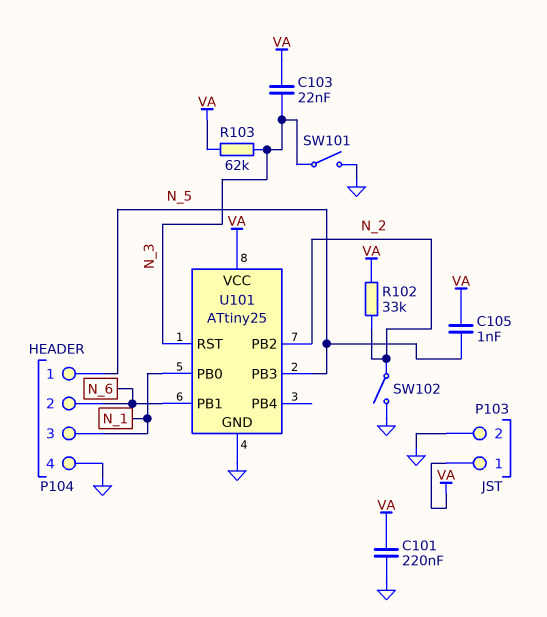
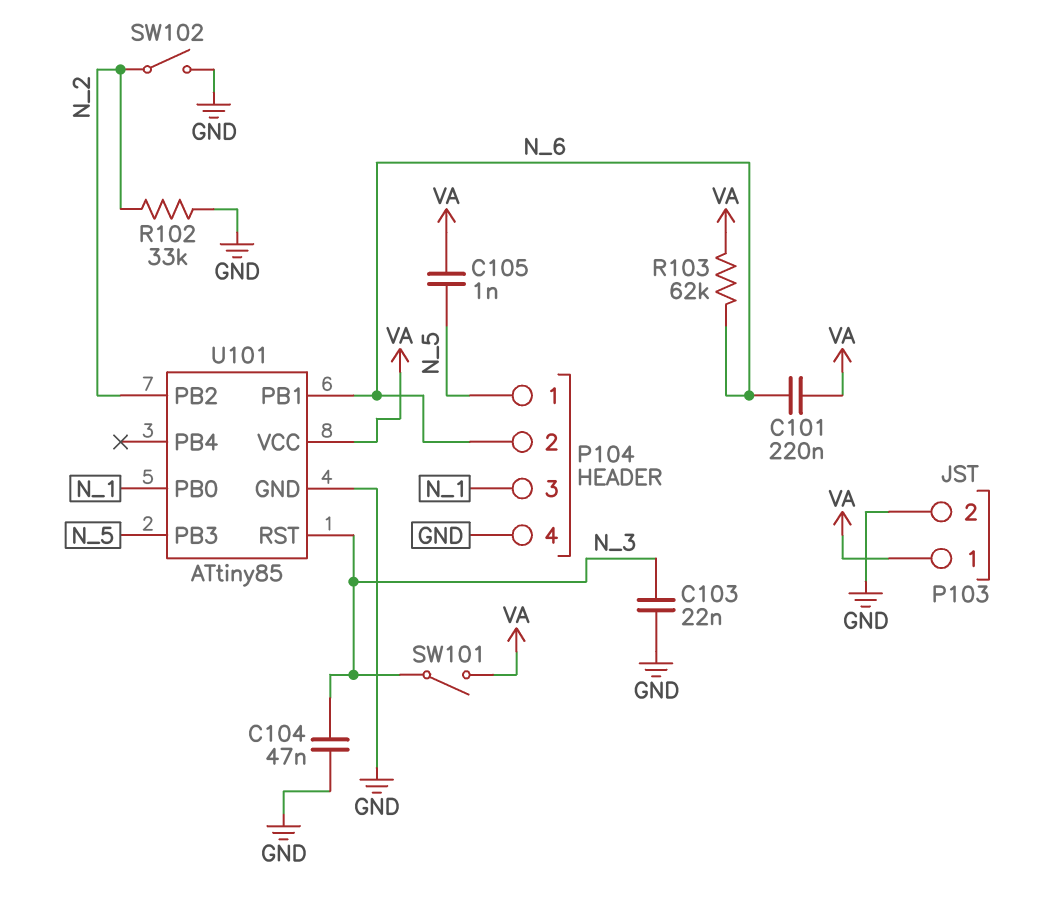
C101: 220nF (GND, VA) -> 220nF (N_6, VA)
C103: 22nF (N_3, VA) -> 22nF (GND, N_3)
C104: none -> 47nF (GND, N_3)
R102: 33k (N_2, VA) -> 33k (GND, N_2)
R103: 62k (N_3, VA) -> 62k (N_6, VA)
SW101: switch (GND, N_3) -> switch (N_3, VA)
U101: ATtiny25 -> ATtiny85

